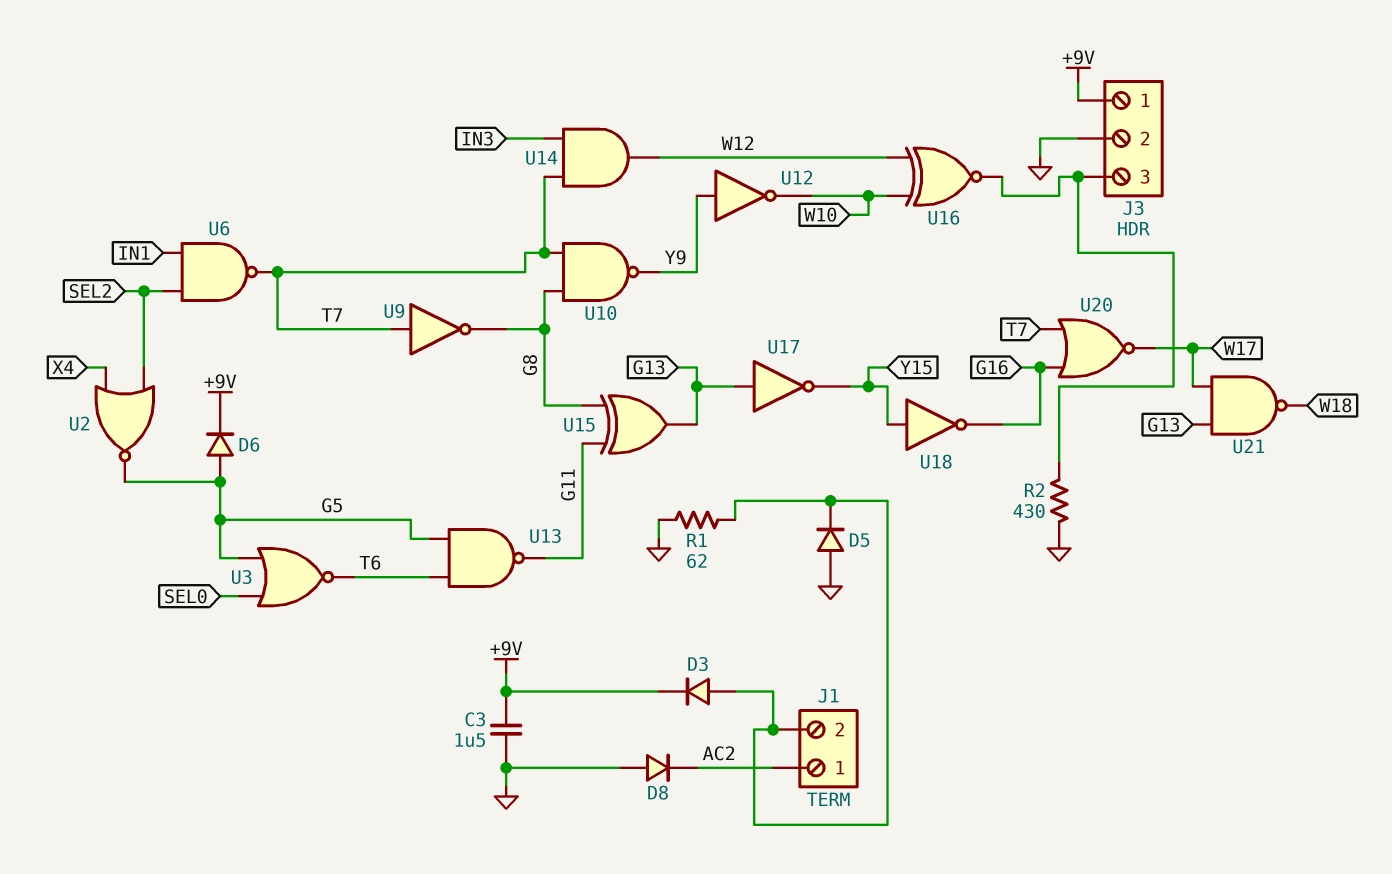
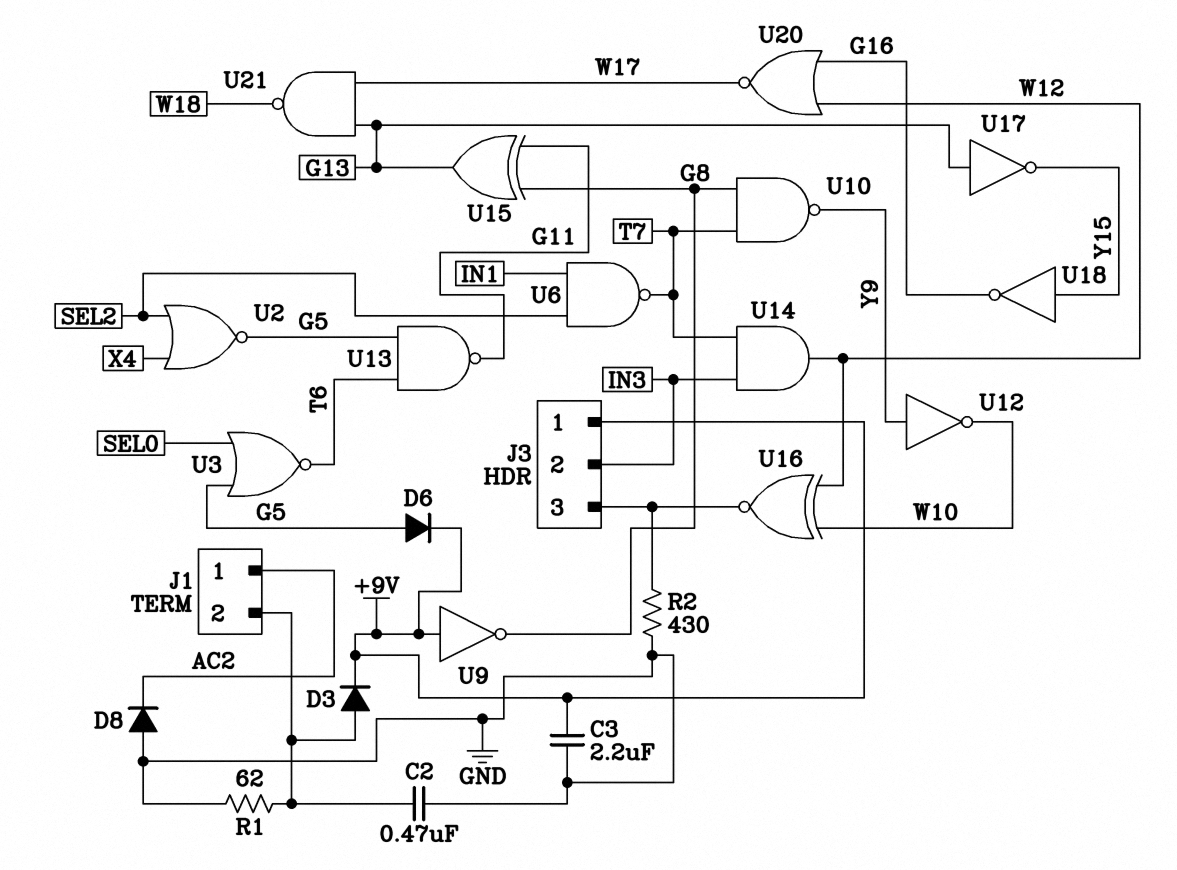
C2: none -> 470nF (GND, J1/2)
C3: 1.5uF (+9V, GND) -> 2.2uF (+9V, GND)
D5: diode (A GND, K J1/2) -> none
J3 pin 2: GND -> IN3
U9: NOT (in T7, out G8) -> NOT (in +9V, out G8)
U20: NOR (in G16, in T7, out W17) -> NOR (in G16, in W12, out W17)

